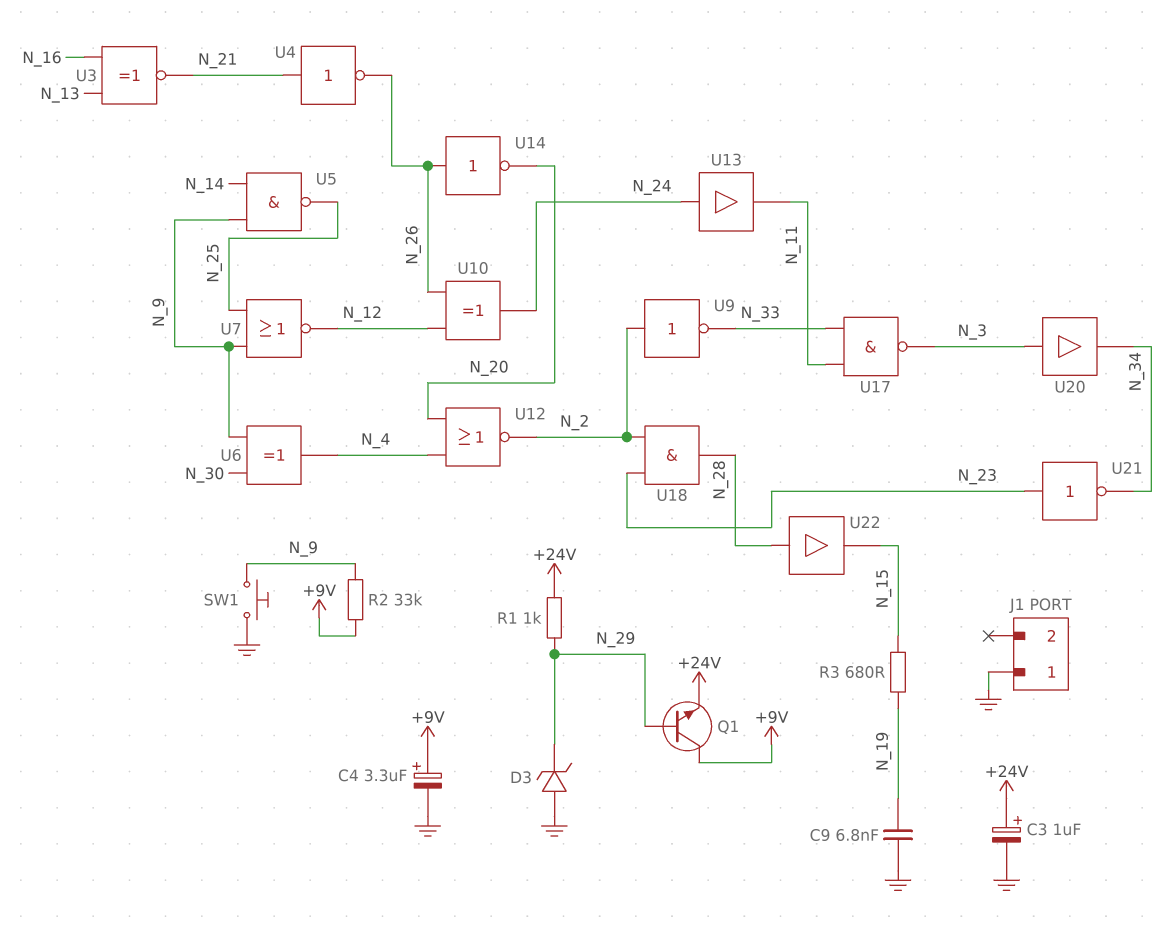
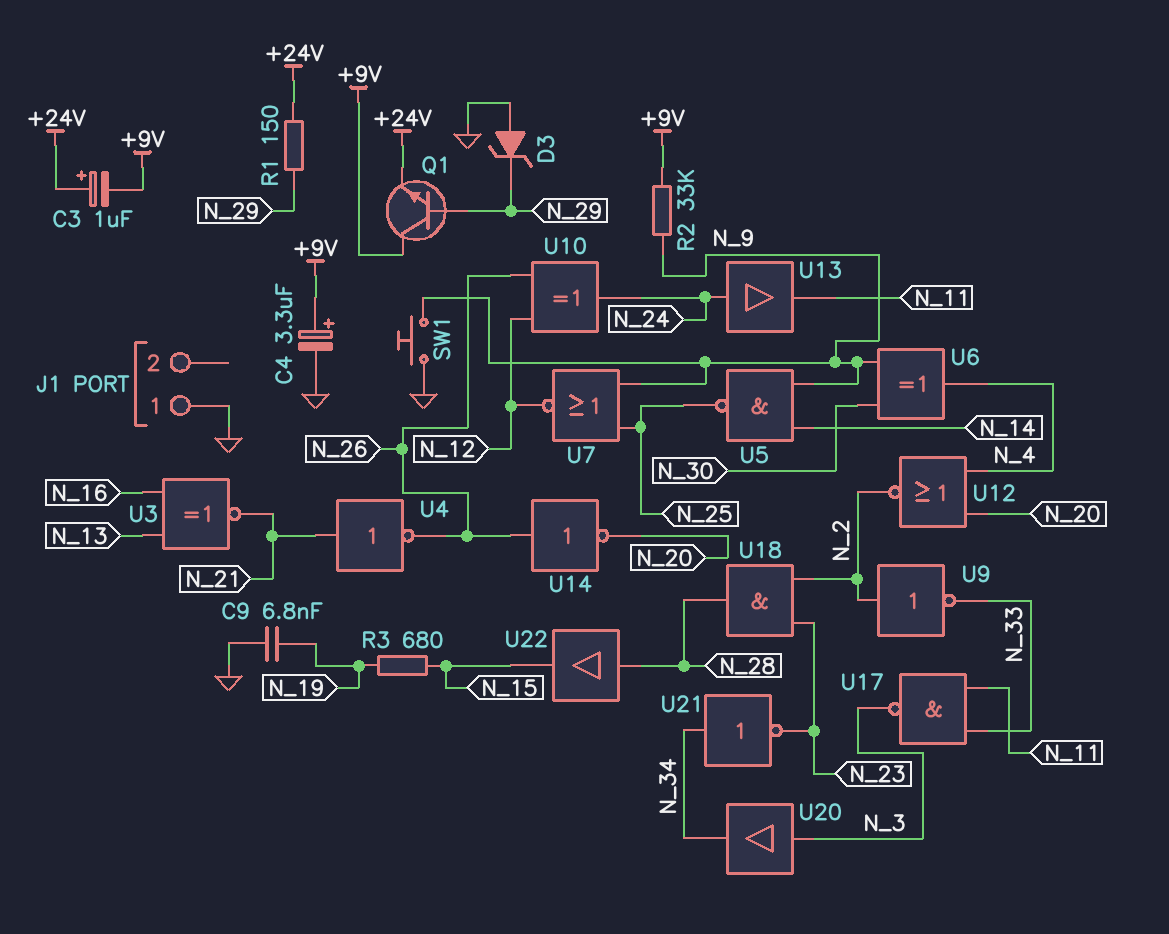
C3: 1uF (plus +24V, minus GND) -> 1uF (plus +24V, minus +9V)
R1: 1k (+24V, N_29) -> 150 (+24V, N_29)
U21: NOT (in N_23, out N_34) -> NOT (in N_34, out N_23)

